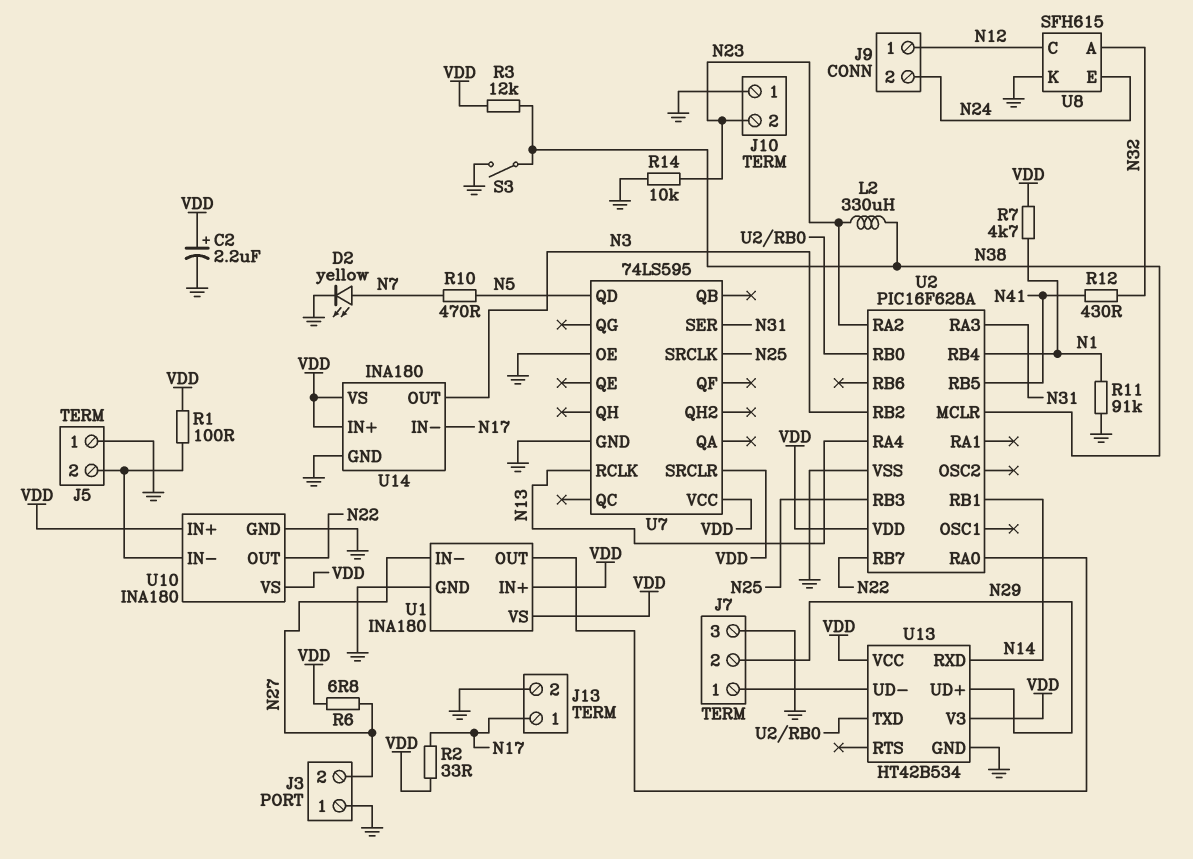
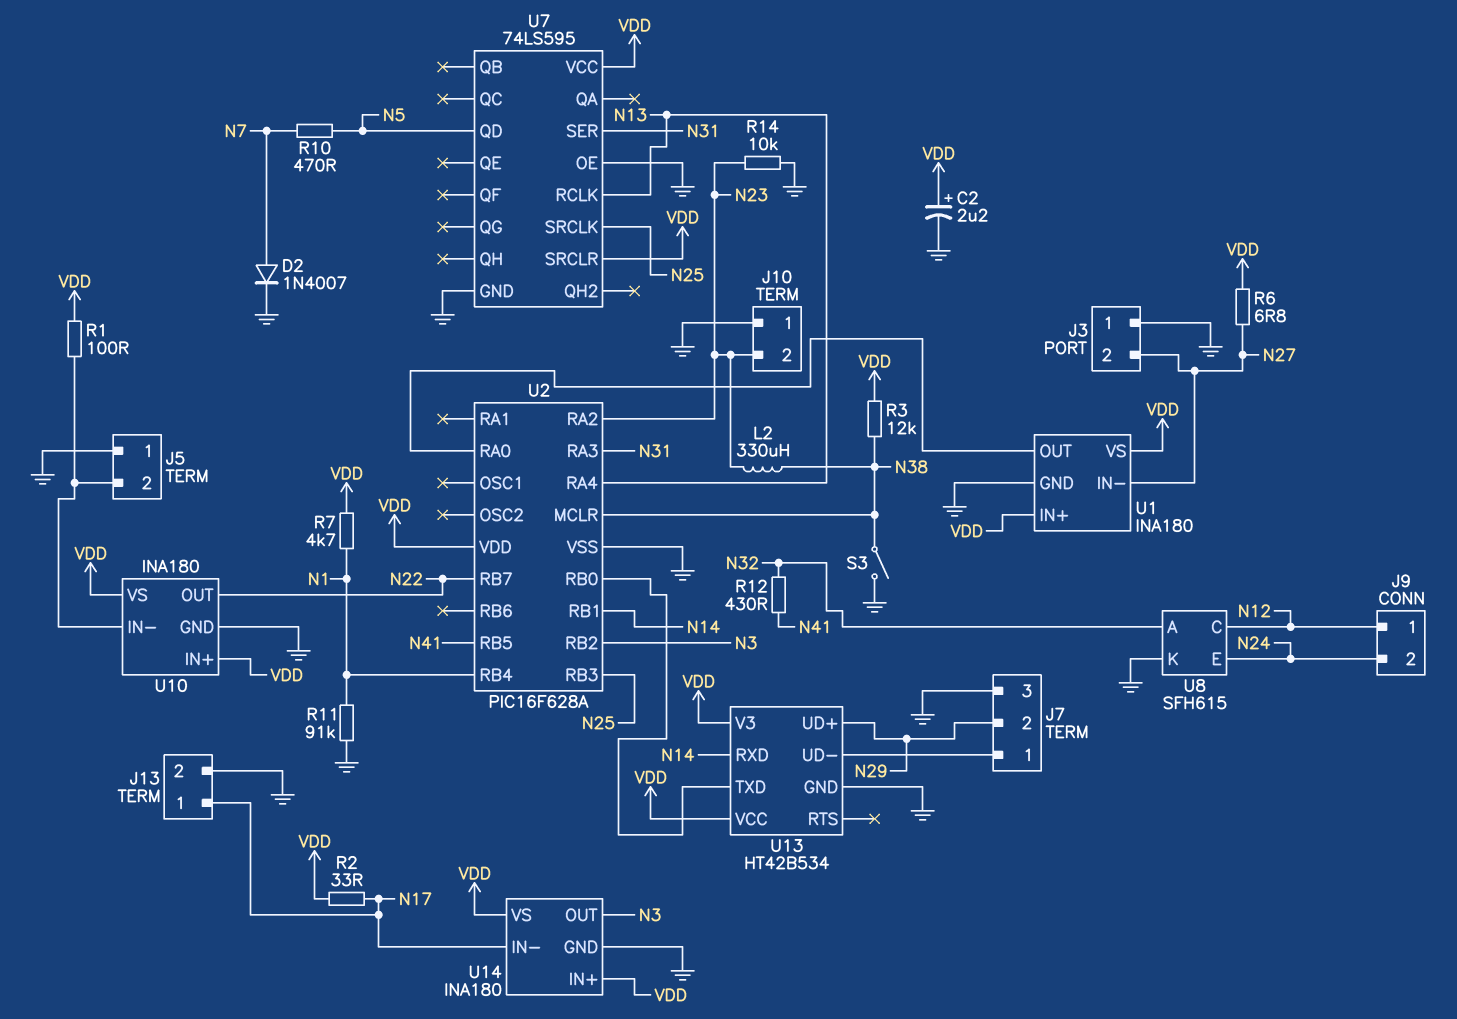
D2: LED yellow (A N7, K GND) -> diode 1N4007 (A N7, K GND)

